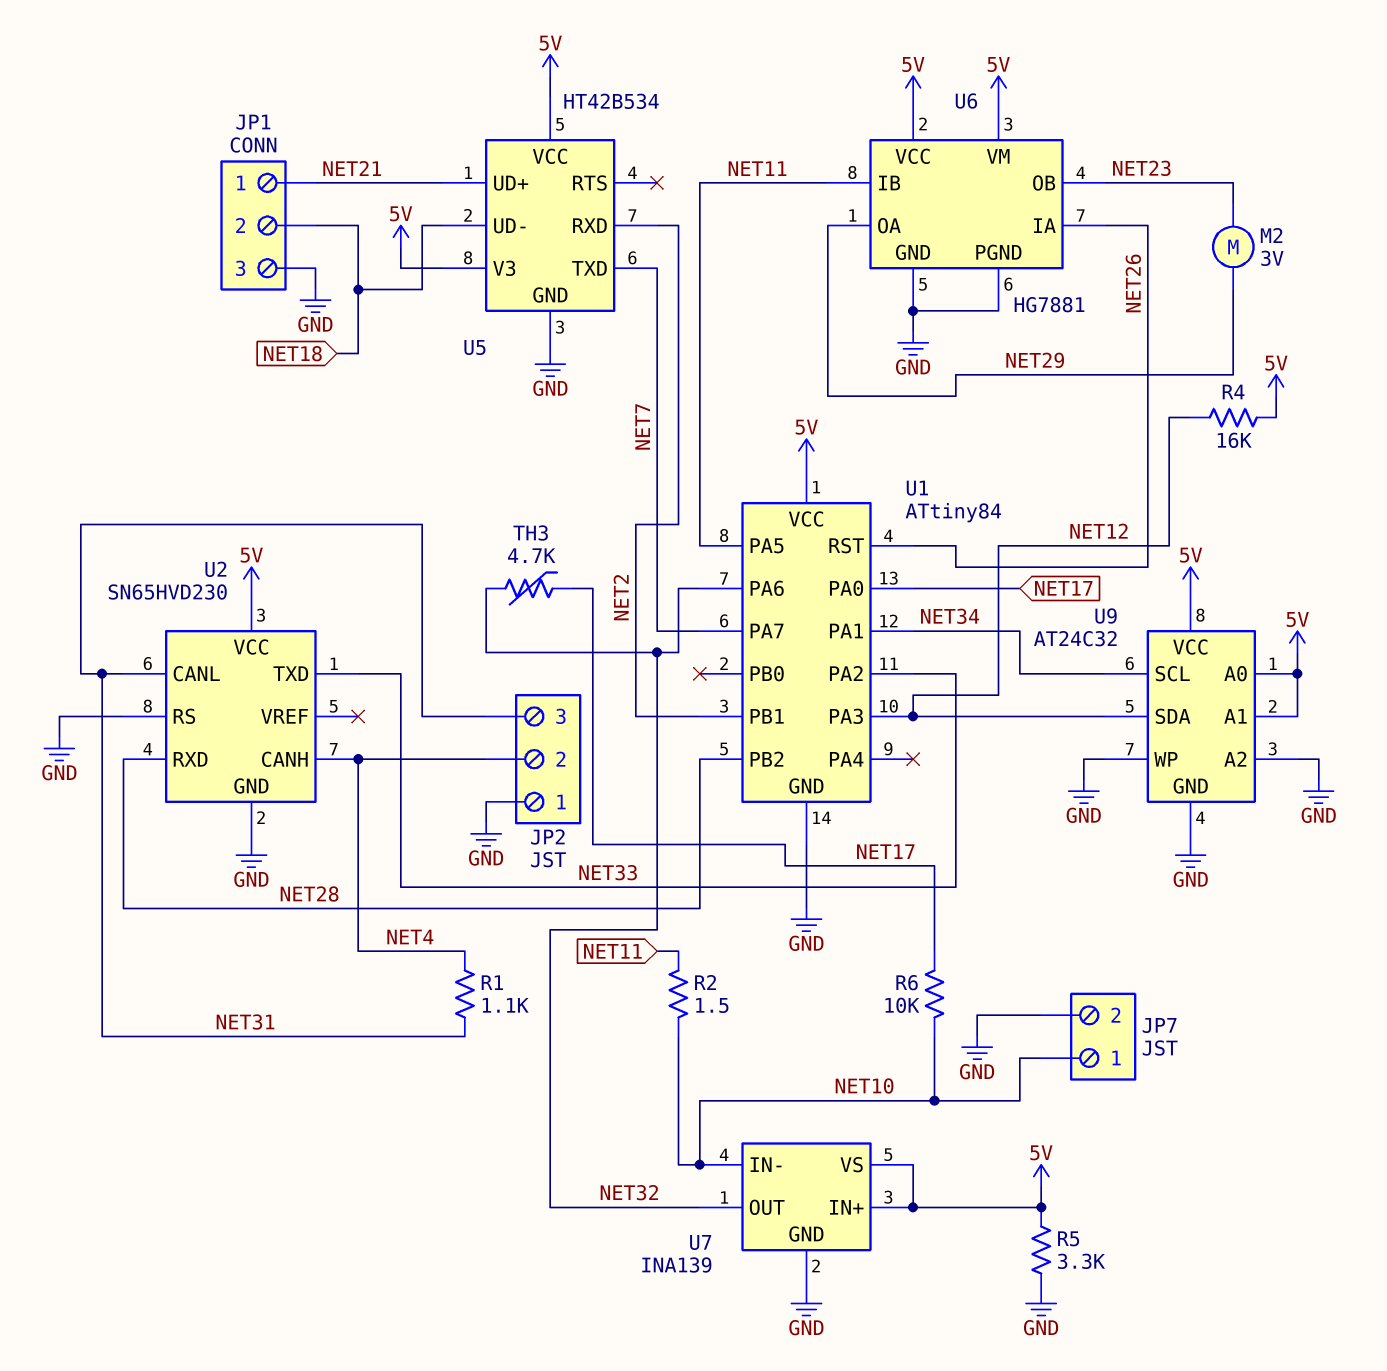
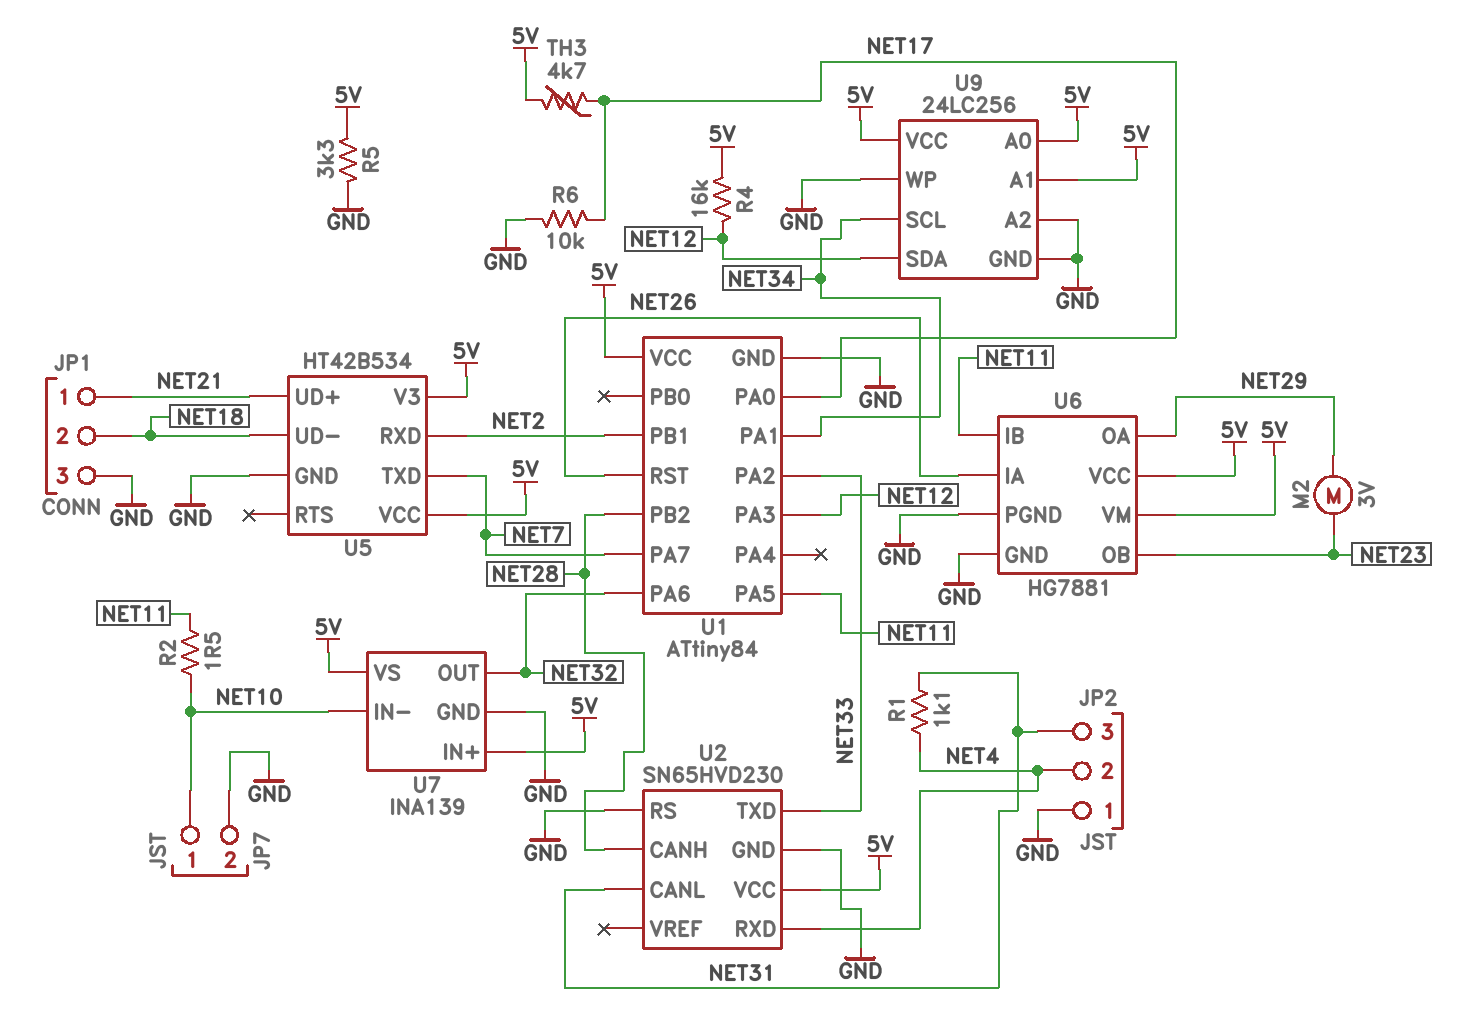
R6: 10k (NET10, NET17) -> 10k (GND, NET17)
TH3: 4.7k (NET17, NET32) -> 4.7k (5V, NET17)
U2 pin CANH: NET4 -> NET28
U2 pin RXD: NET28 -> NET4
U9: AT24C32 -> 24LC256

